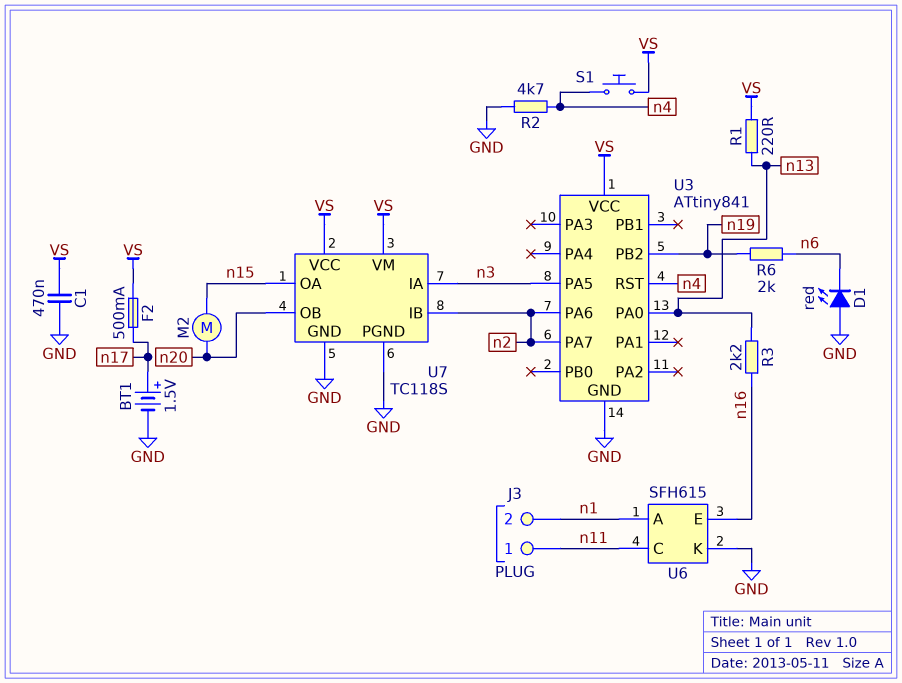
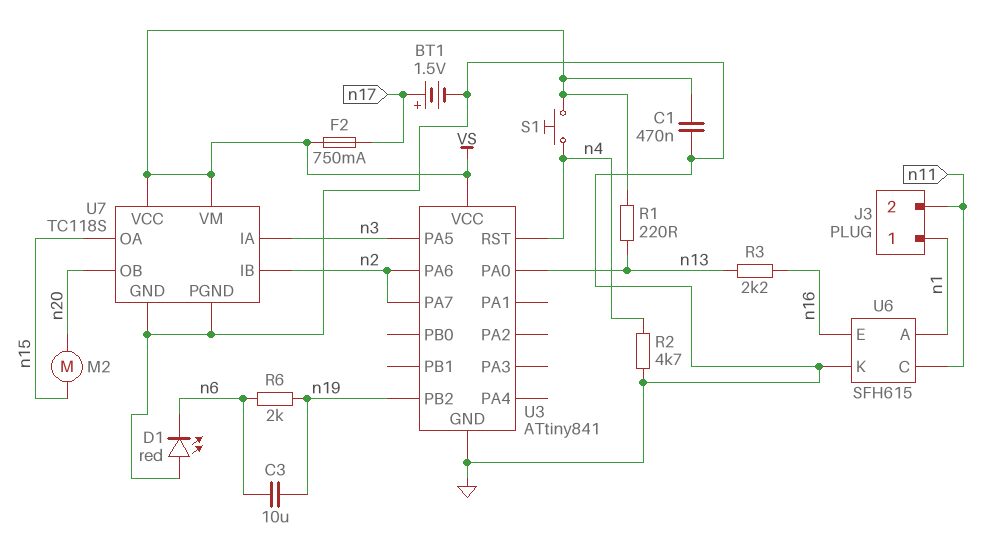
C3: none -> 10uF (n6, n19)
F2: 500mA (VS, n17) -> 750mA (VS, n17)
J3 pin 1: n11 -> n1
J3 pin 2: n1 -> n11

